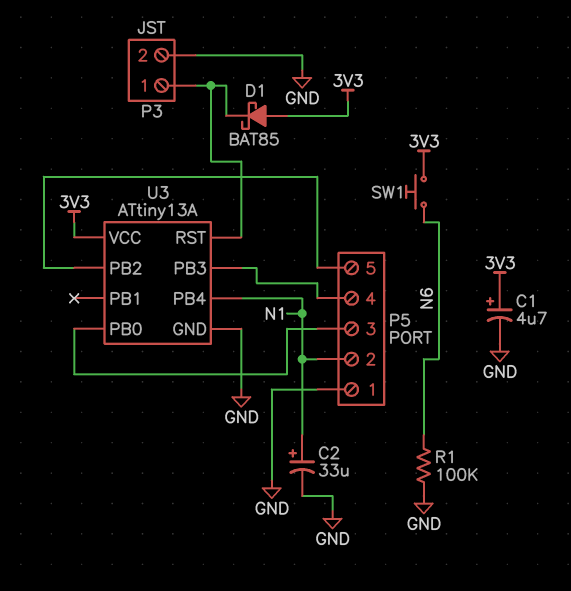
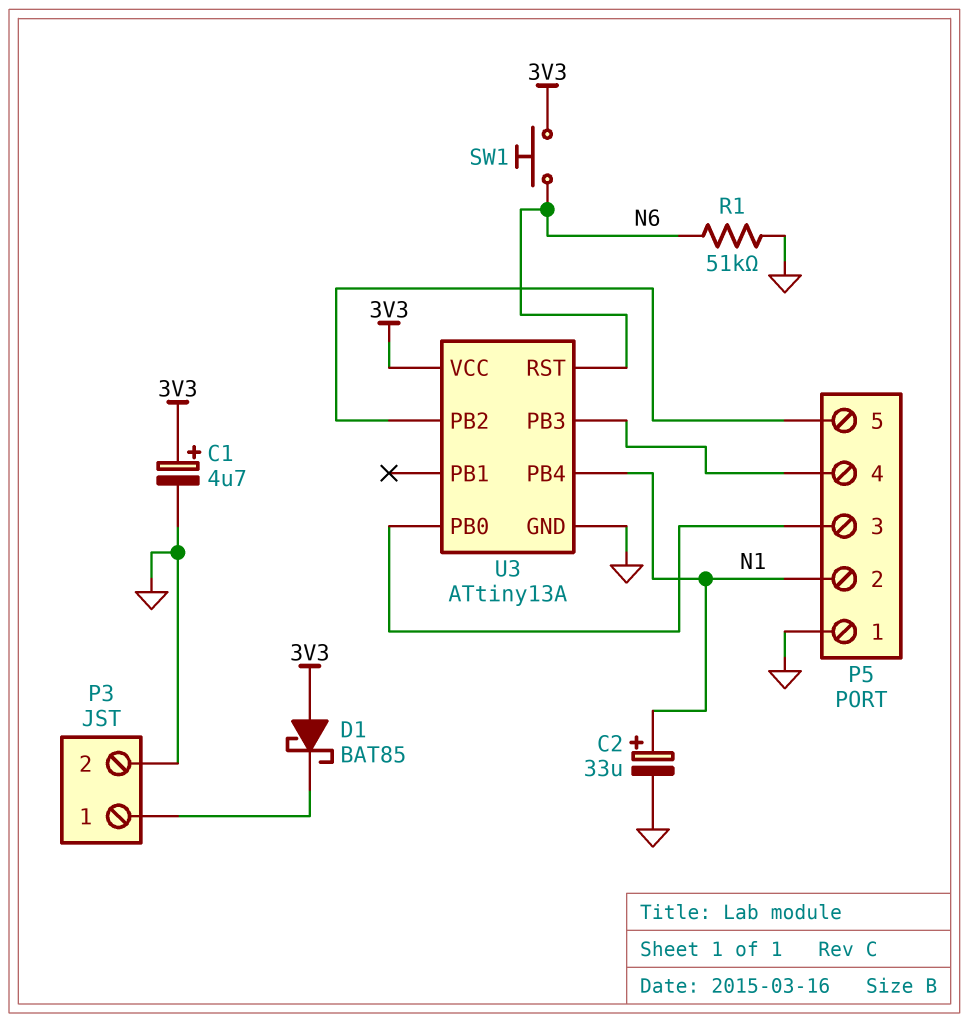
R1: 100k (GND, N6) -> 51k (GND, N6)
U3 pin RST: P3/1 -> N6

